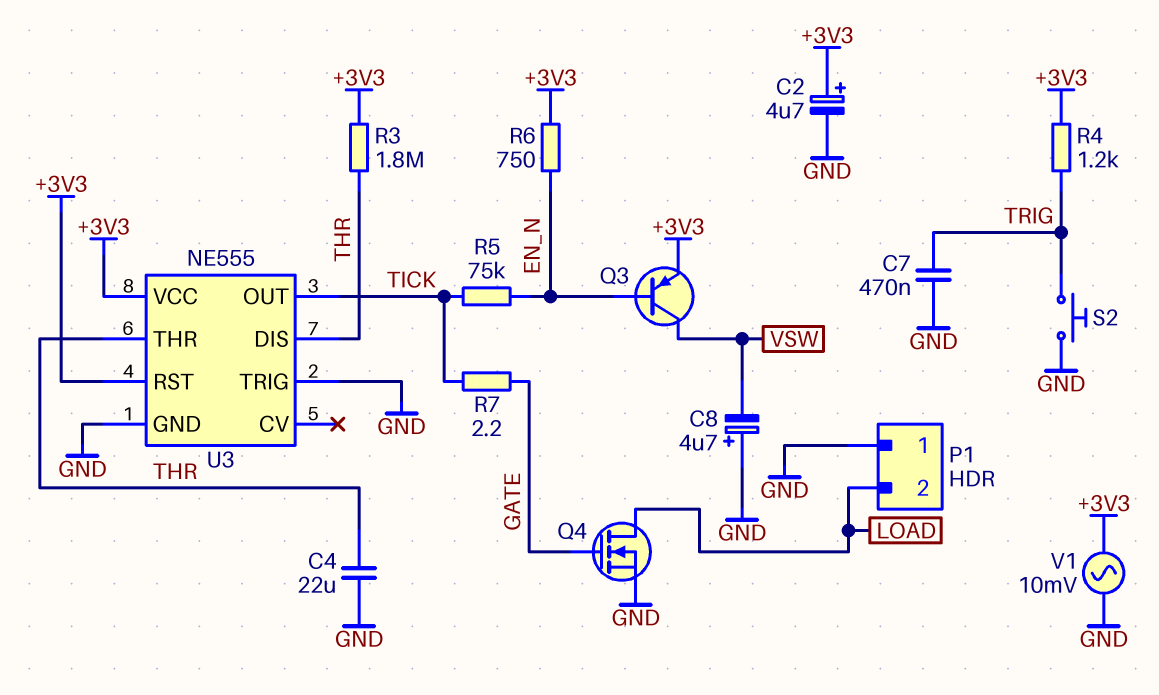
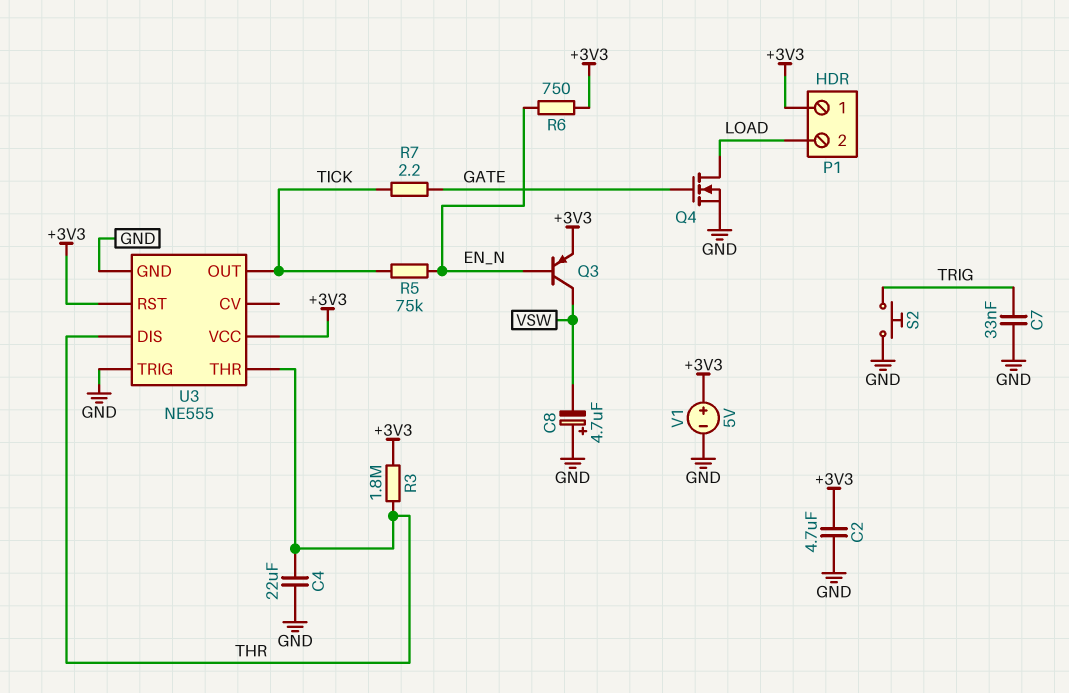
C2: 4.7uF (plus +3V3, minus GND) -> 4.7uF (+3V3, GND)
C7: 470nF (GND, TRIG) -> 33nF (GND, TRIG)
P1 pin 1: GND -> +3V3
R4: 1.2k (+3V3, TRIG) -> none
V1: AC 10mV (+3V3, GND) -> 5V (plus +3V3, minus GND)

